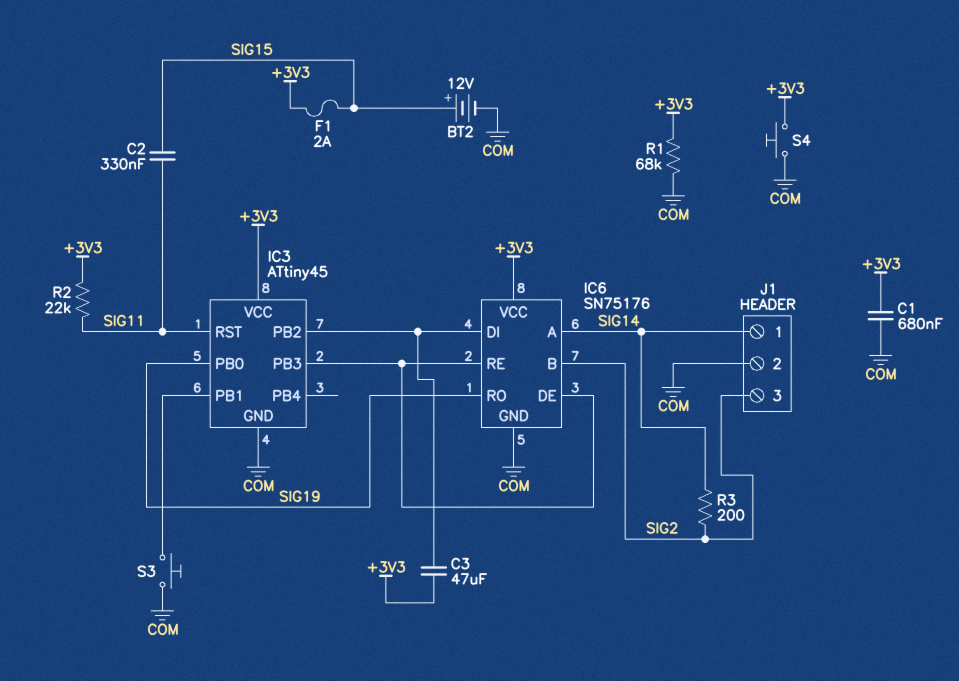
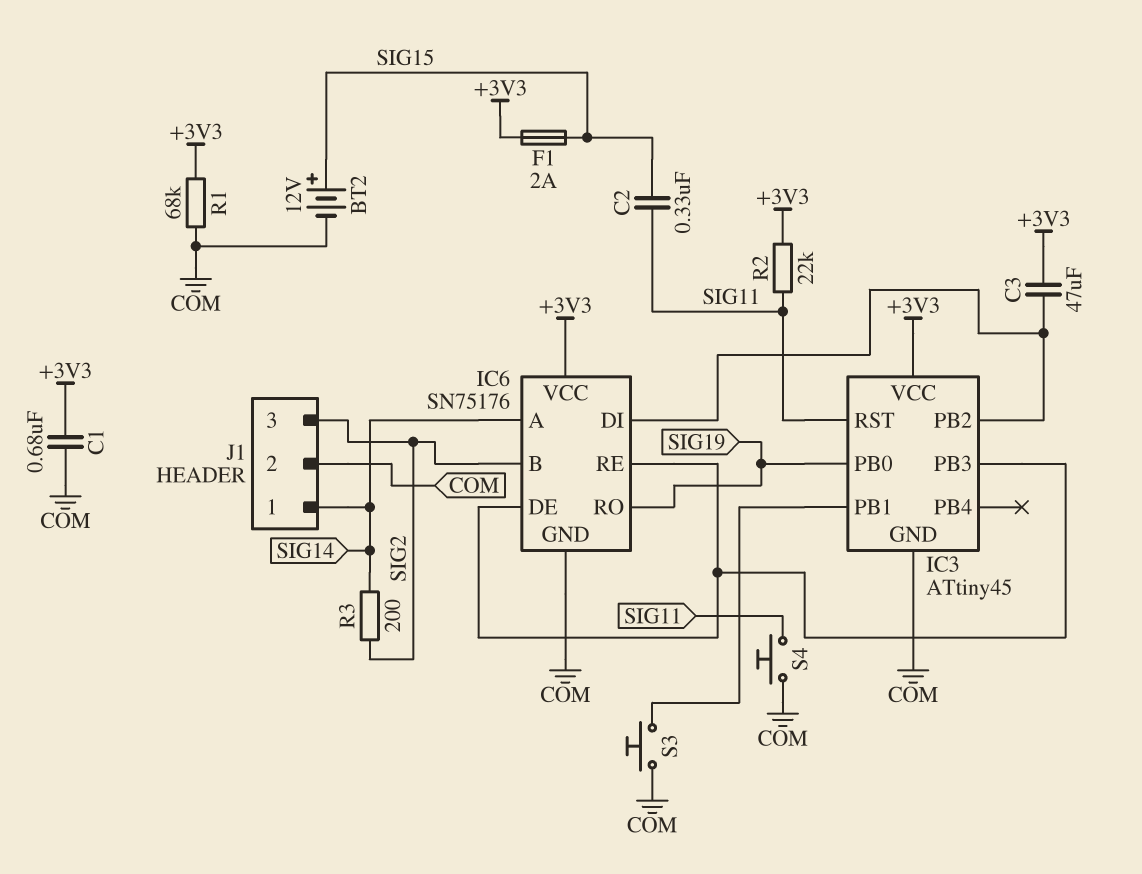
S4: button (+3V3, COM) -> button (COM, SIG11)

